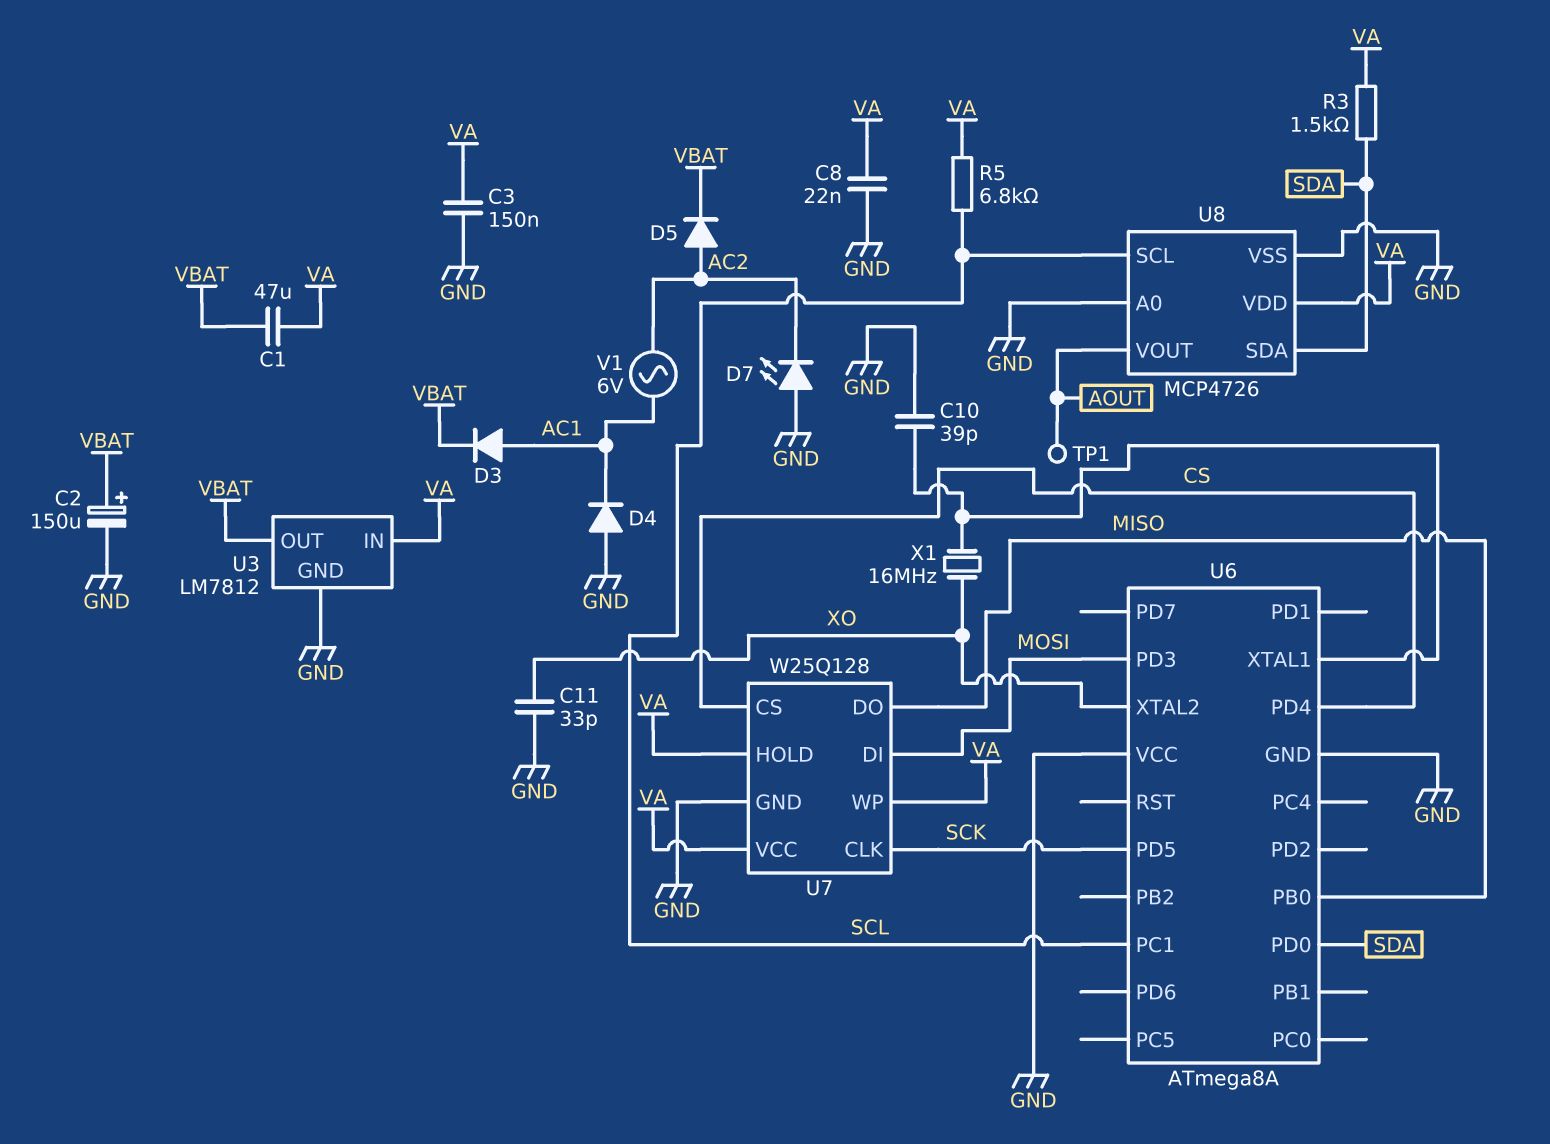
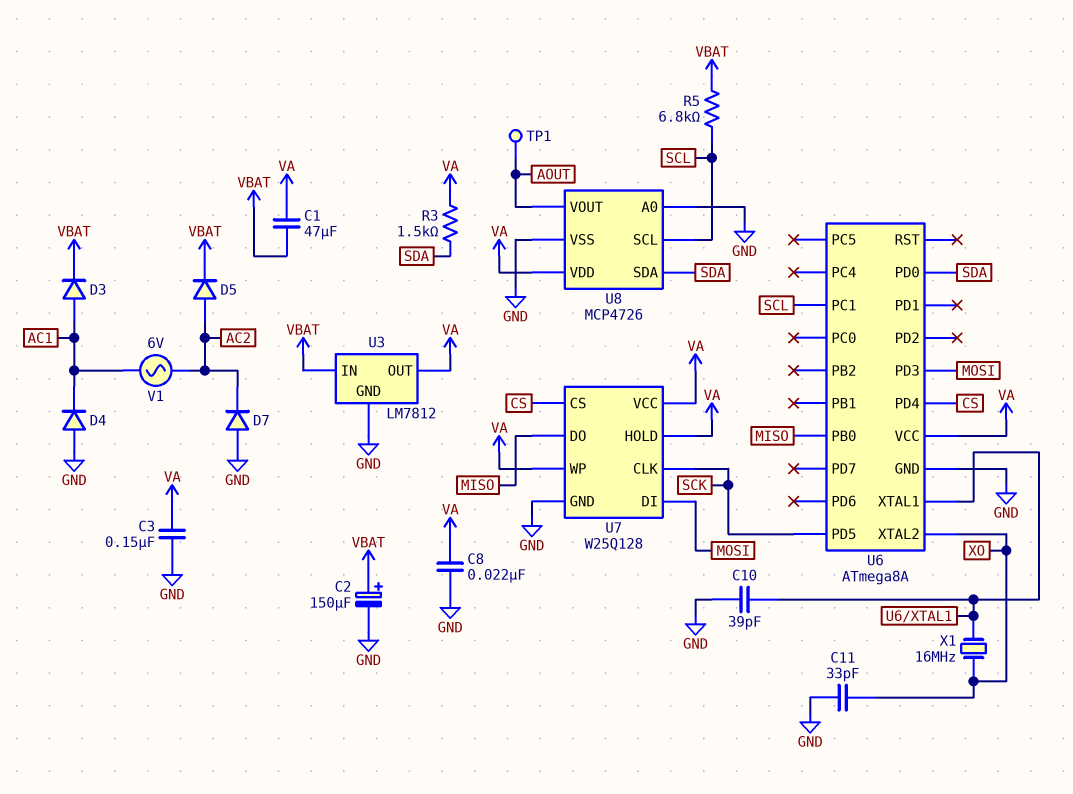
D7: LED (A GND, K AC2) -> diode (A GND, K AC2)
R5: 6.8k (SCL, VA) -> 6.8k (SCL, VBAT)
U3 pin IN: VA -> VBAT
U3 pin OUT: VBAT -> VA
U6 pin VCC: GND -> VA

